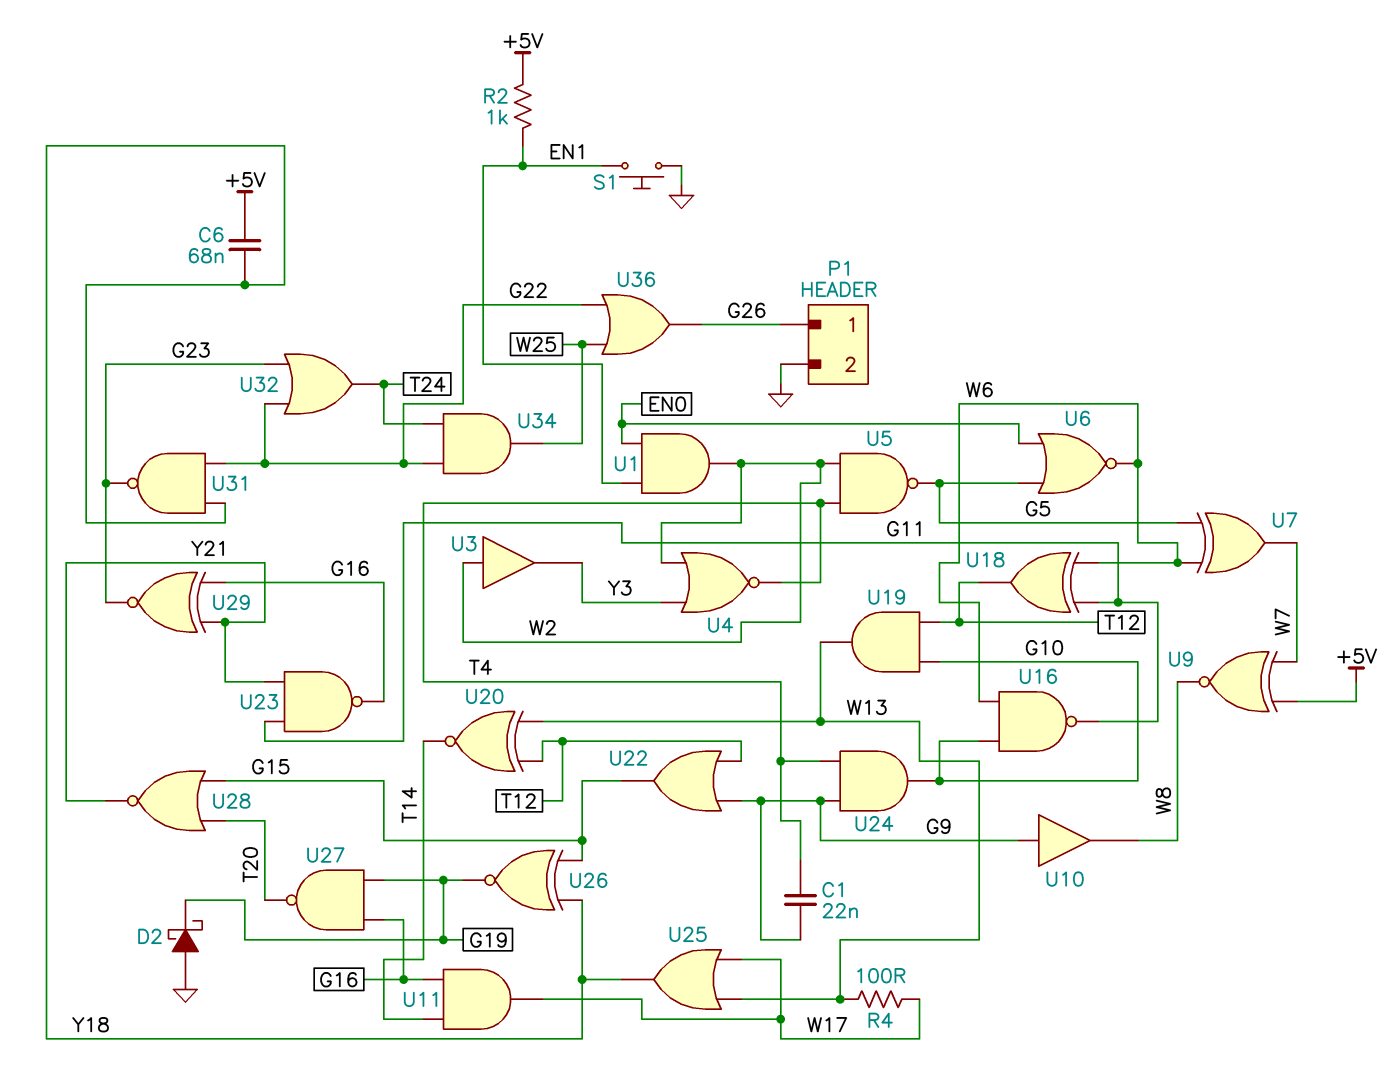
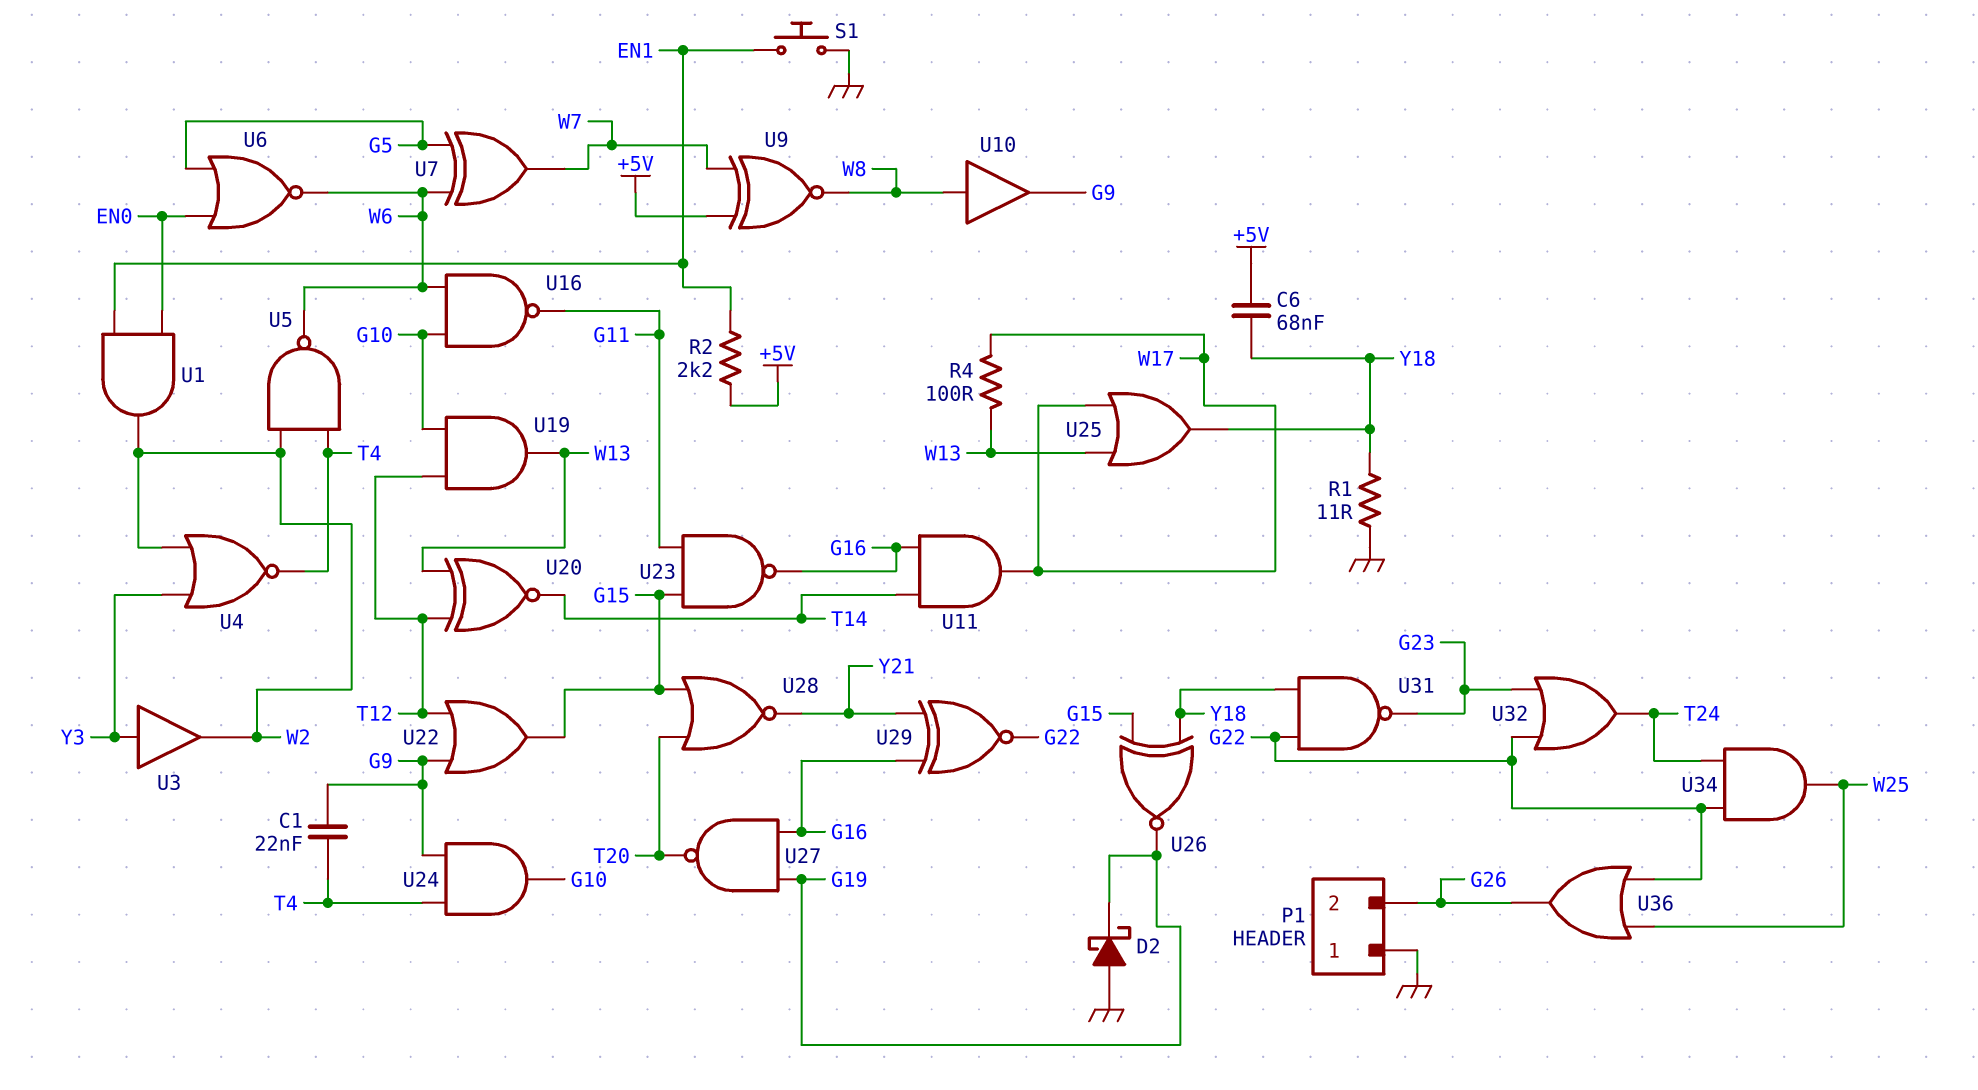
P1 pin 1: G26 -> GND
P1 pin 2: GND -> G26
R1: none -> 11 (GND, Y18)
R2: 1k (+5V, EN1) -> 2.2k (+5V, EN1)
U3: buffer (in W2, out Y3) -> buffer (in Y3, out W2)
U5: NAND (in T4, in W2, out G5) -> NAND (in T4, in W2, out W6)
U10: buffer (in G9, out W8) -> buffer (in W8, out G9)
U18: XOR (in G11, in W6, out T12) -> none
U23: NAND (in G11, in Y21, out G16) -> NAND (in G11, in G15, out G16)
U29: XNOR (in G16, in Y21, out G23) -> XNOR (in G16, in Y21, out G22)

